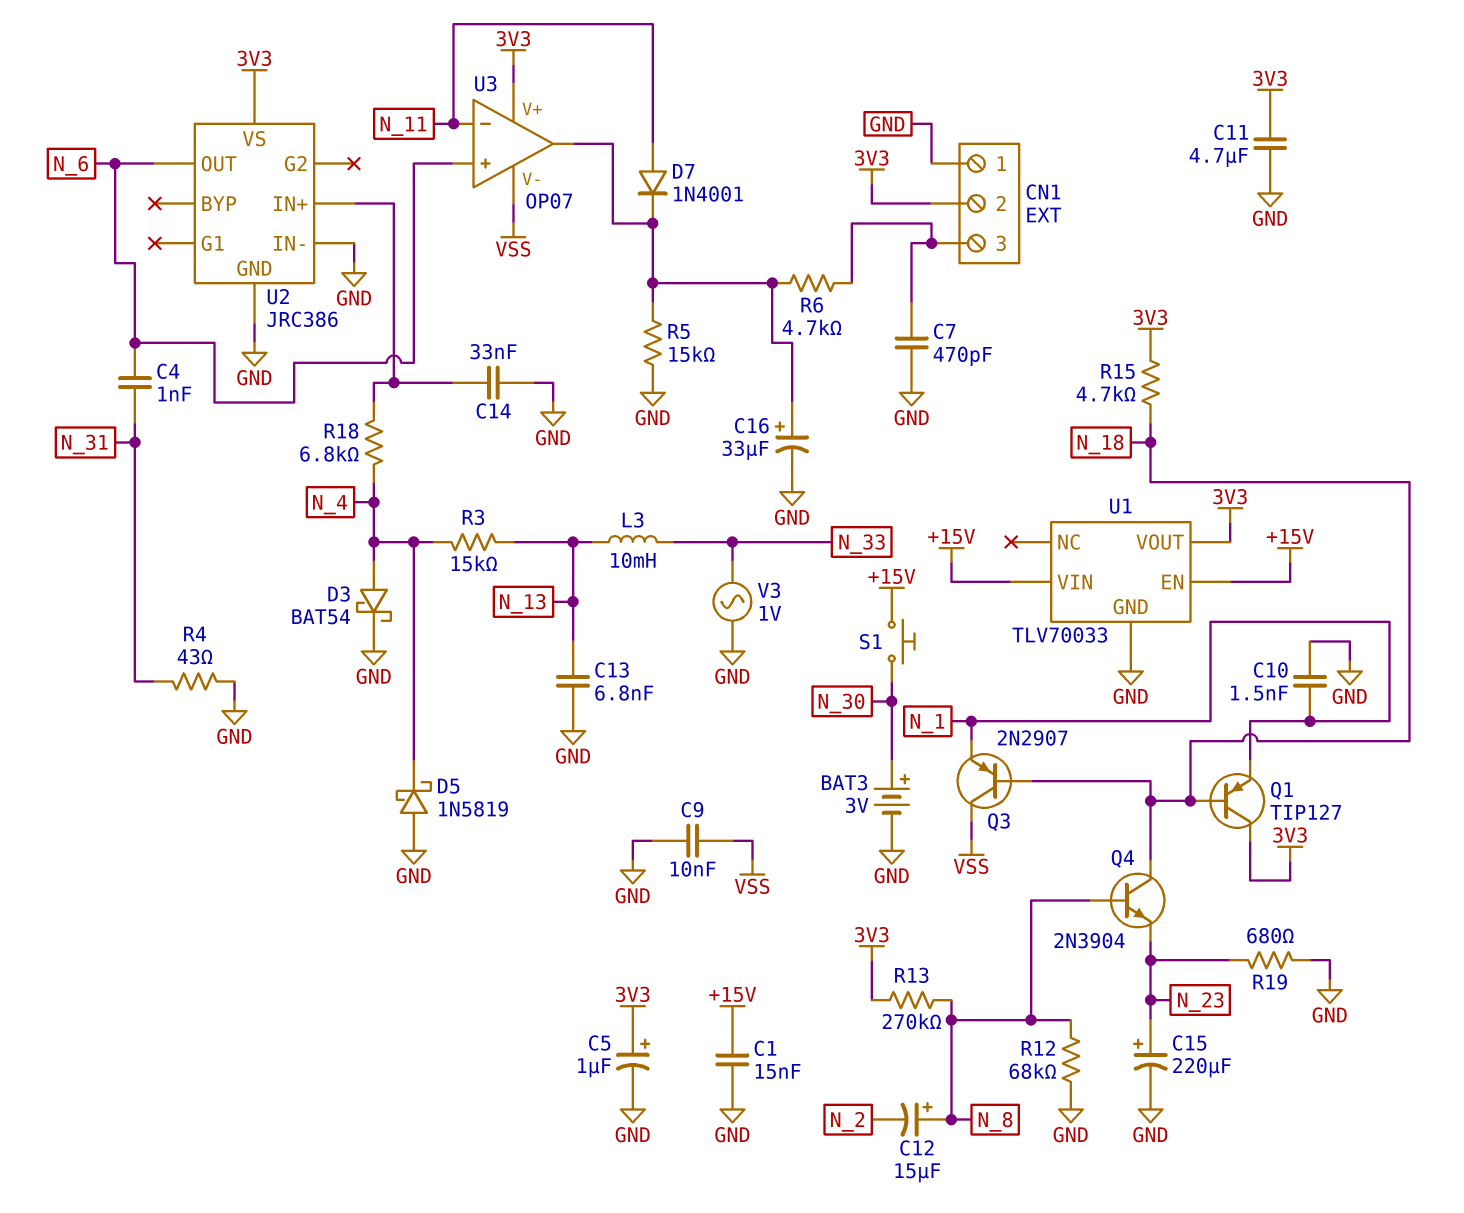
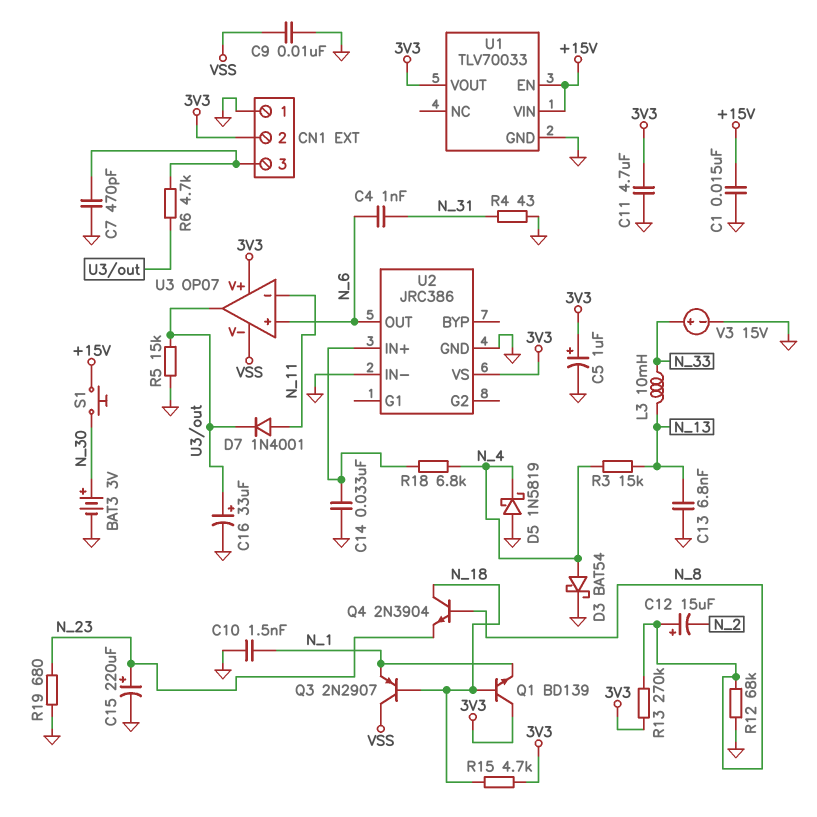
Q1: PNP TIP127 (B N_18, C 3V3, E N_1) -> NPN BD139 (B N_18, C 3V3, E N_1)
V3: AC 1V (GND, N_33) -> 15V (plus N_33, minus GND)

